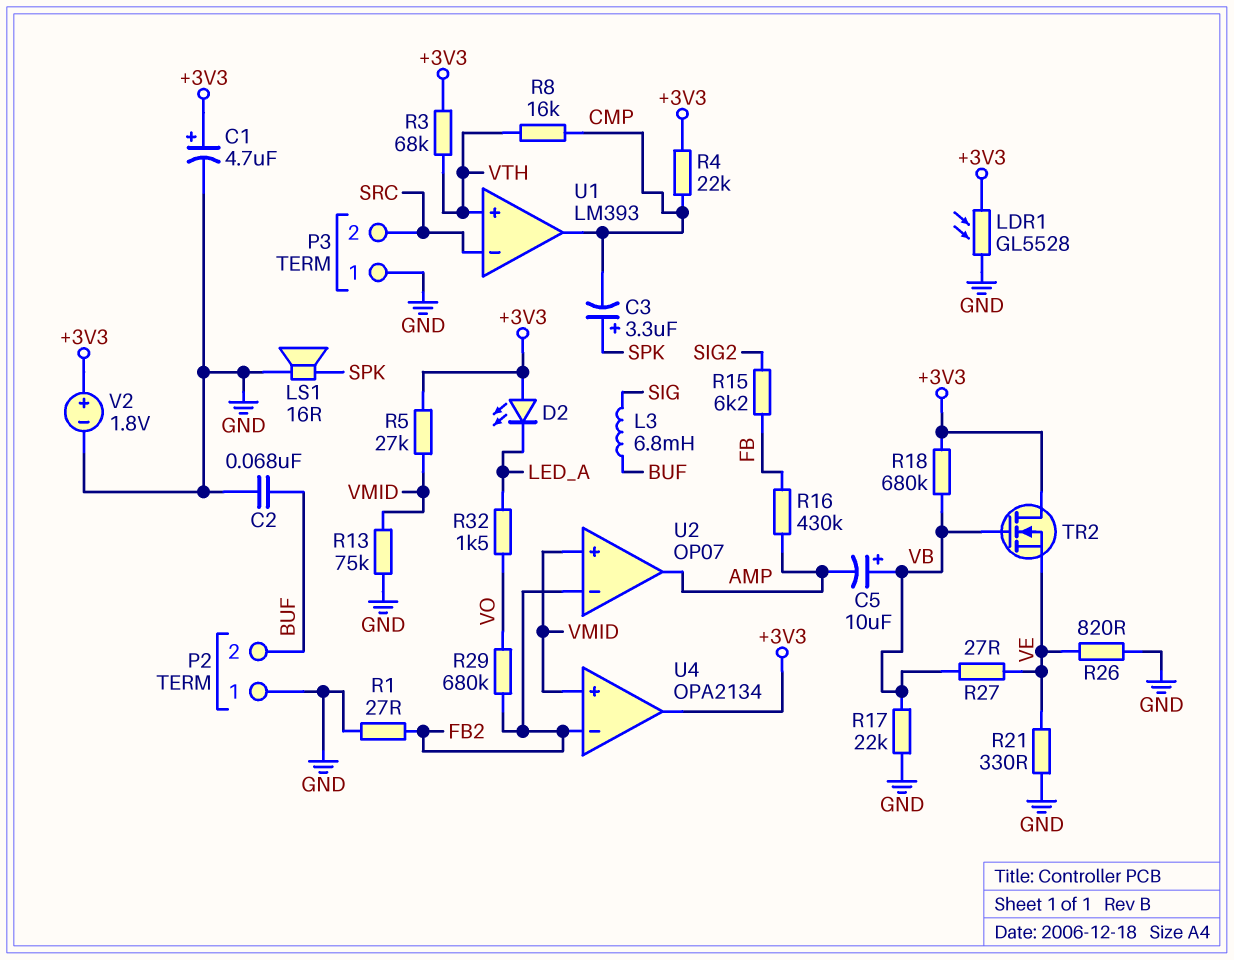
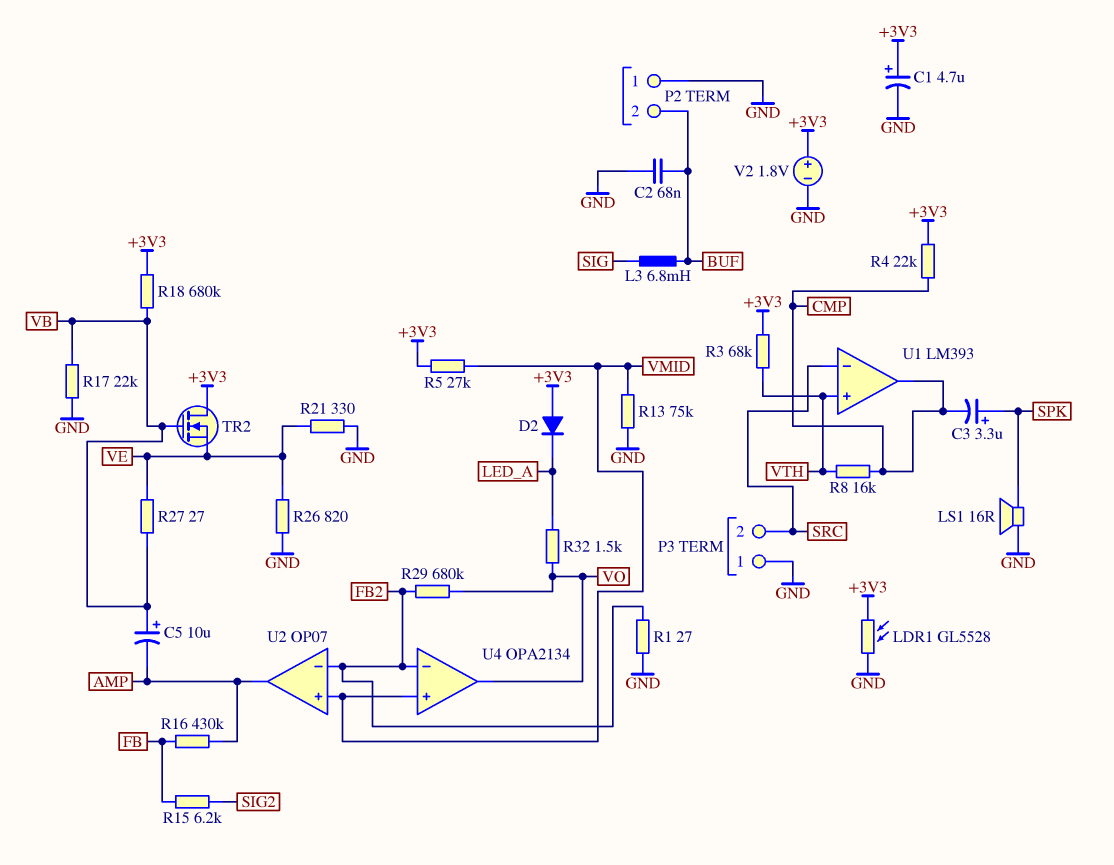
D2: LED (A +3V3, K LED_A) -> diode (A +3V3, K LED_A)
U4 pin out: +3V3 -> VO

